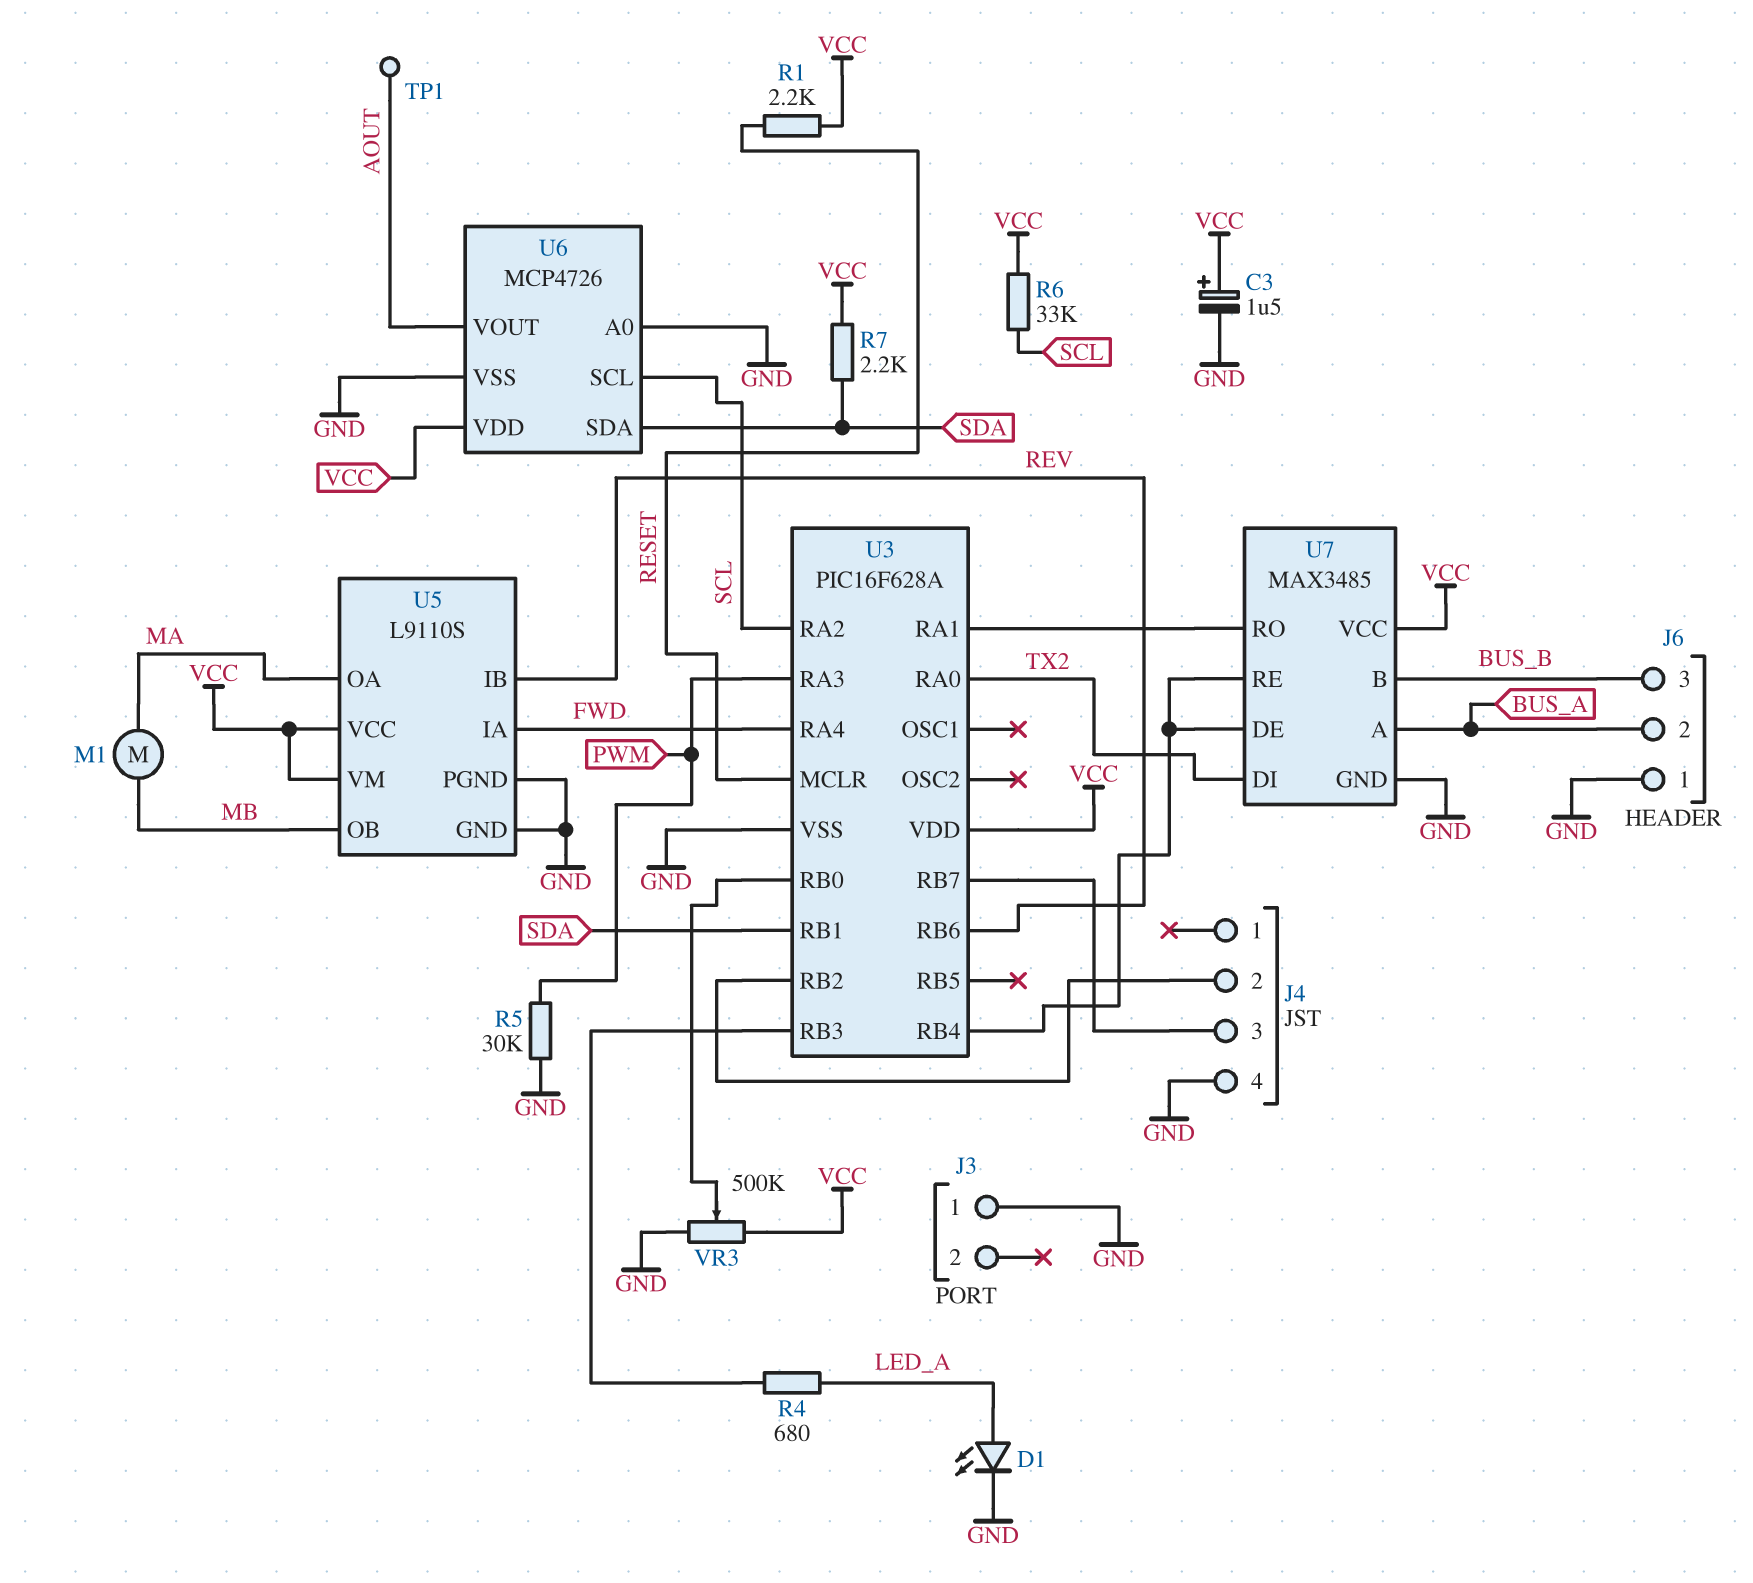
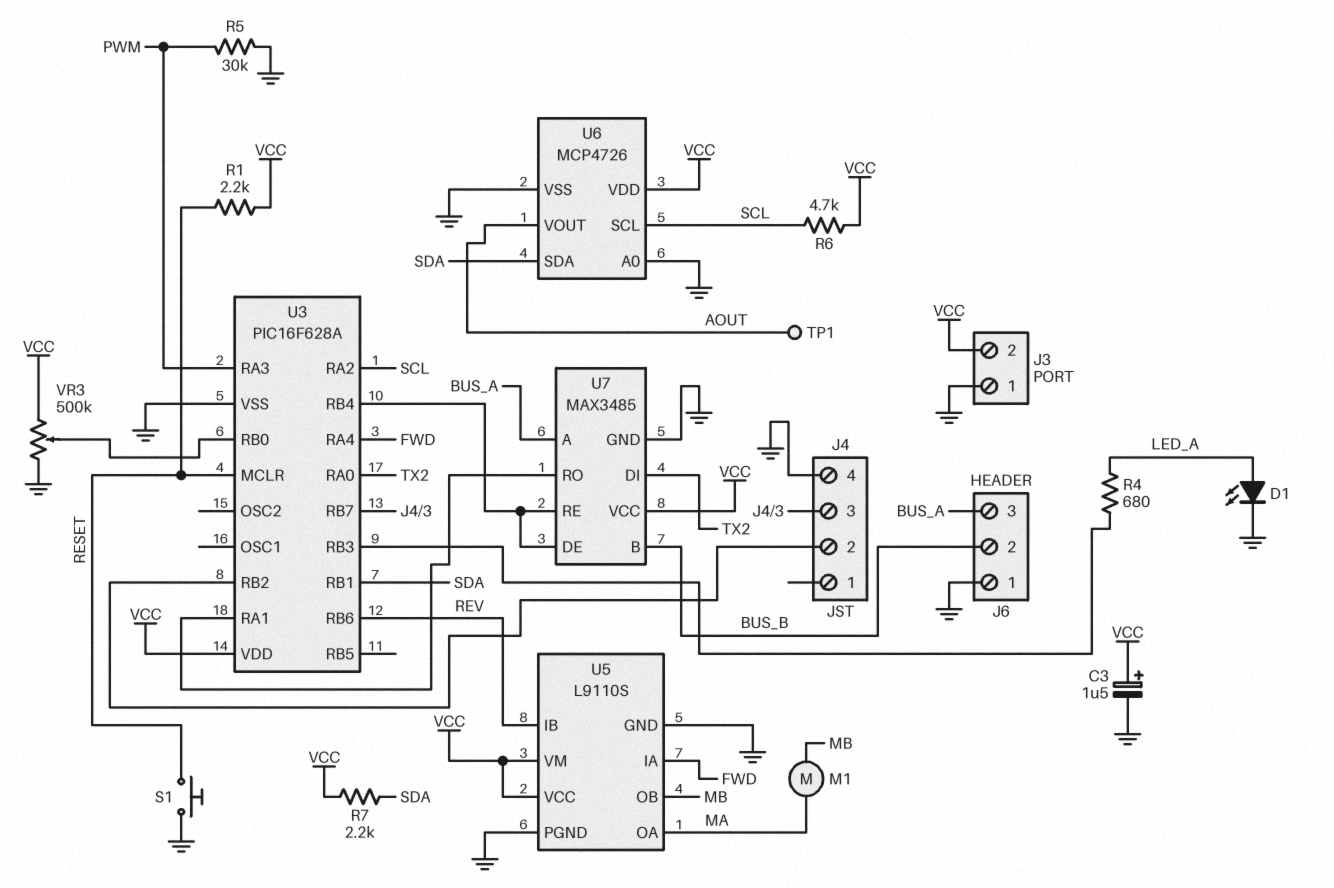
J3 pin 2: none -> VCC
J6 pin 2: BUS_A -> BUS_B
J6 pin 3: BUS_B -> BUS_A
R6: 33k (SCL, VCC) -> 4.7k (SCL, VCC)
S1: none -> button (GND, RESET)

